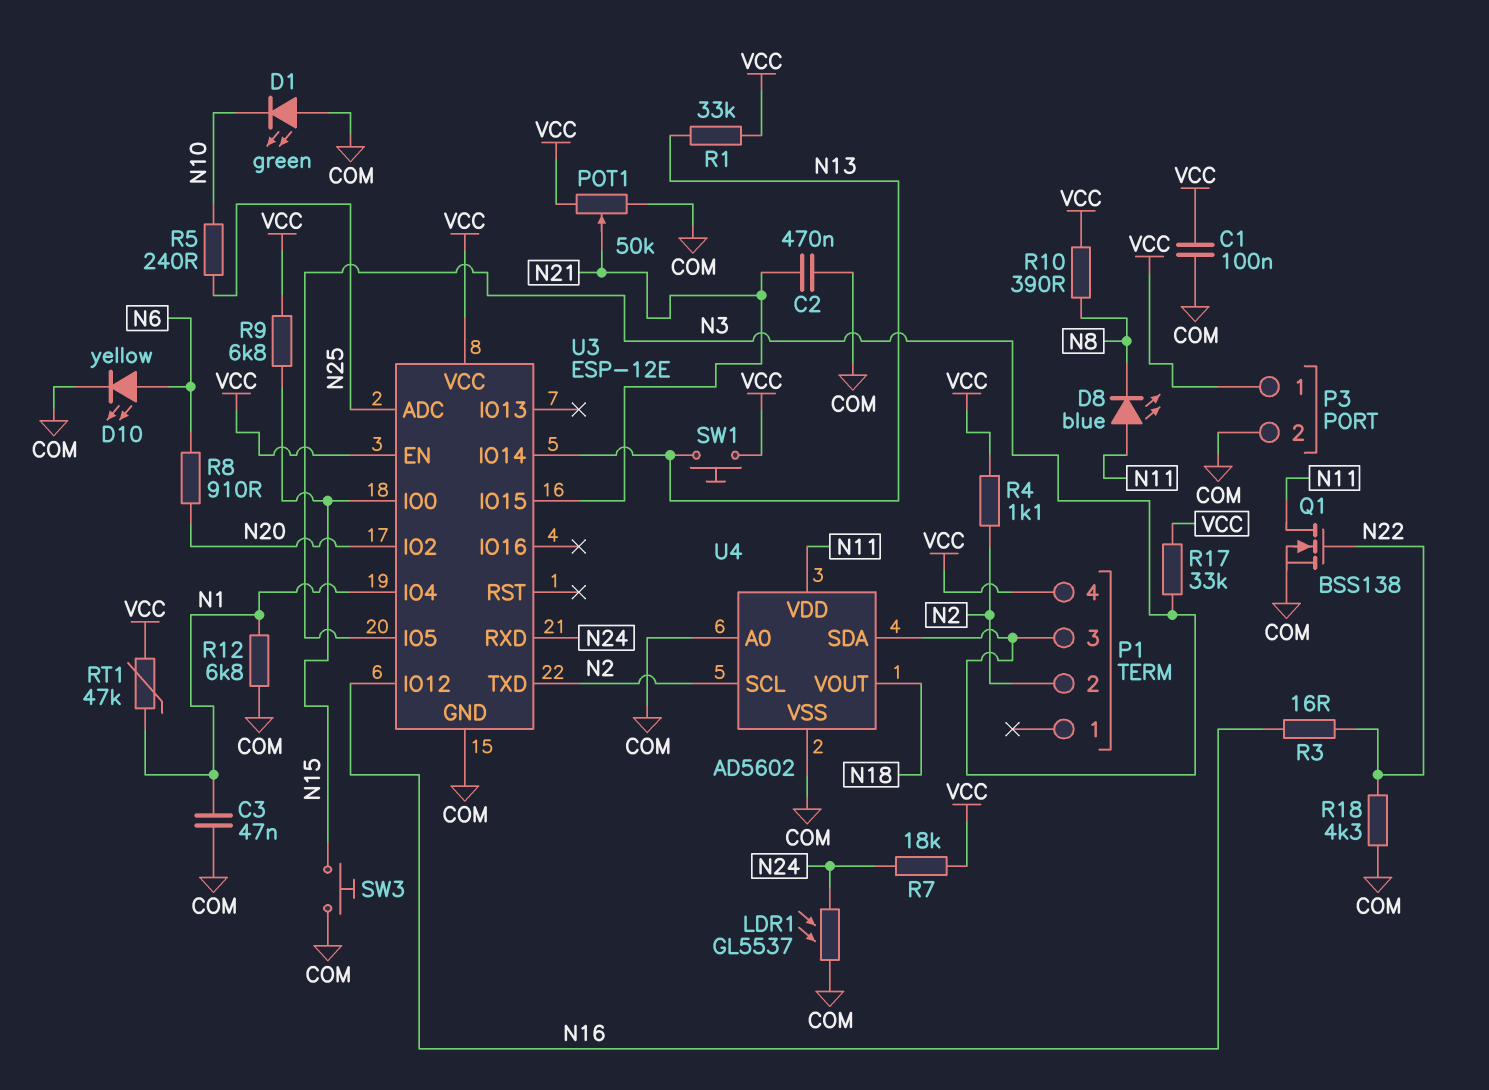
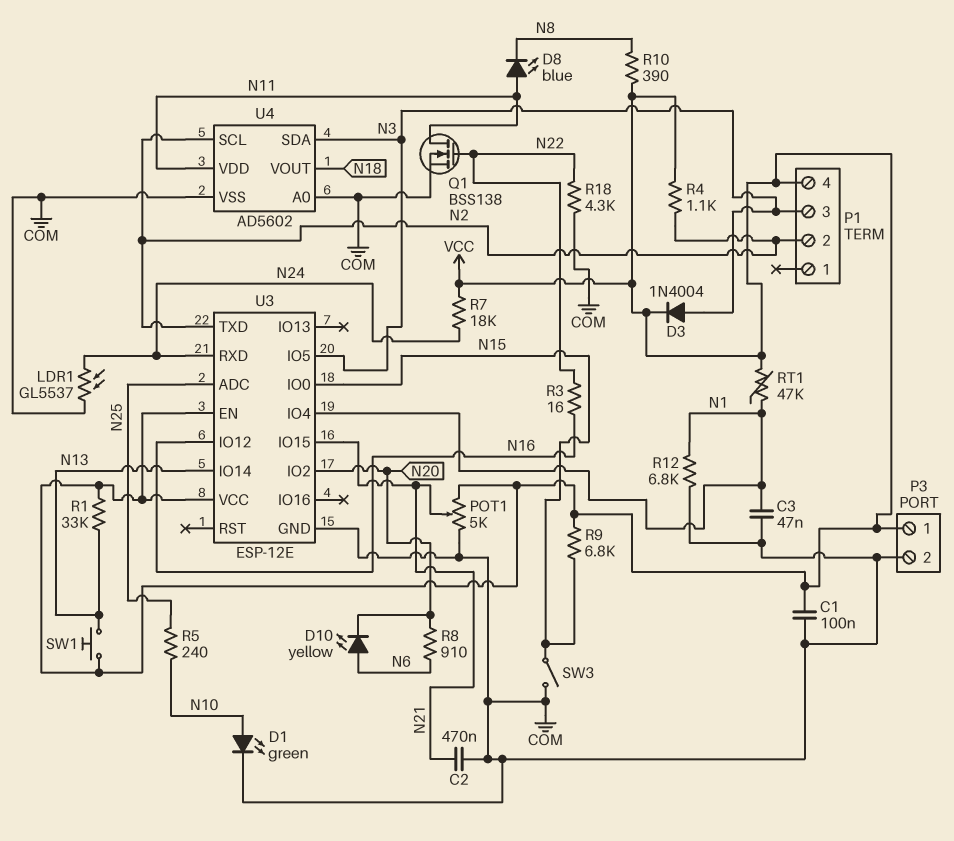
D1: LED green (A COM, K N10) -> LED green (A N10, K COM)
D3: none -> diode 1N4004 (A N3, K VCC)
D10: LED yellow (A N6, K COM) -> LED yellow (A N6, K N20)
POT1: 50k (COM, VCC, wiper N21) -> 5k (COM, VCC, wiper N21)
R17: 33k (N3, VCC) -> none
SW3: button (COM, N15) -> switch (COM, N15)

